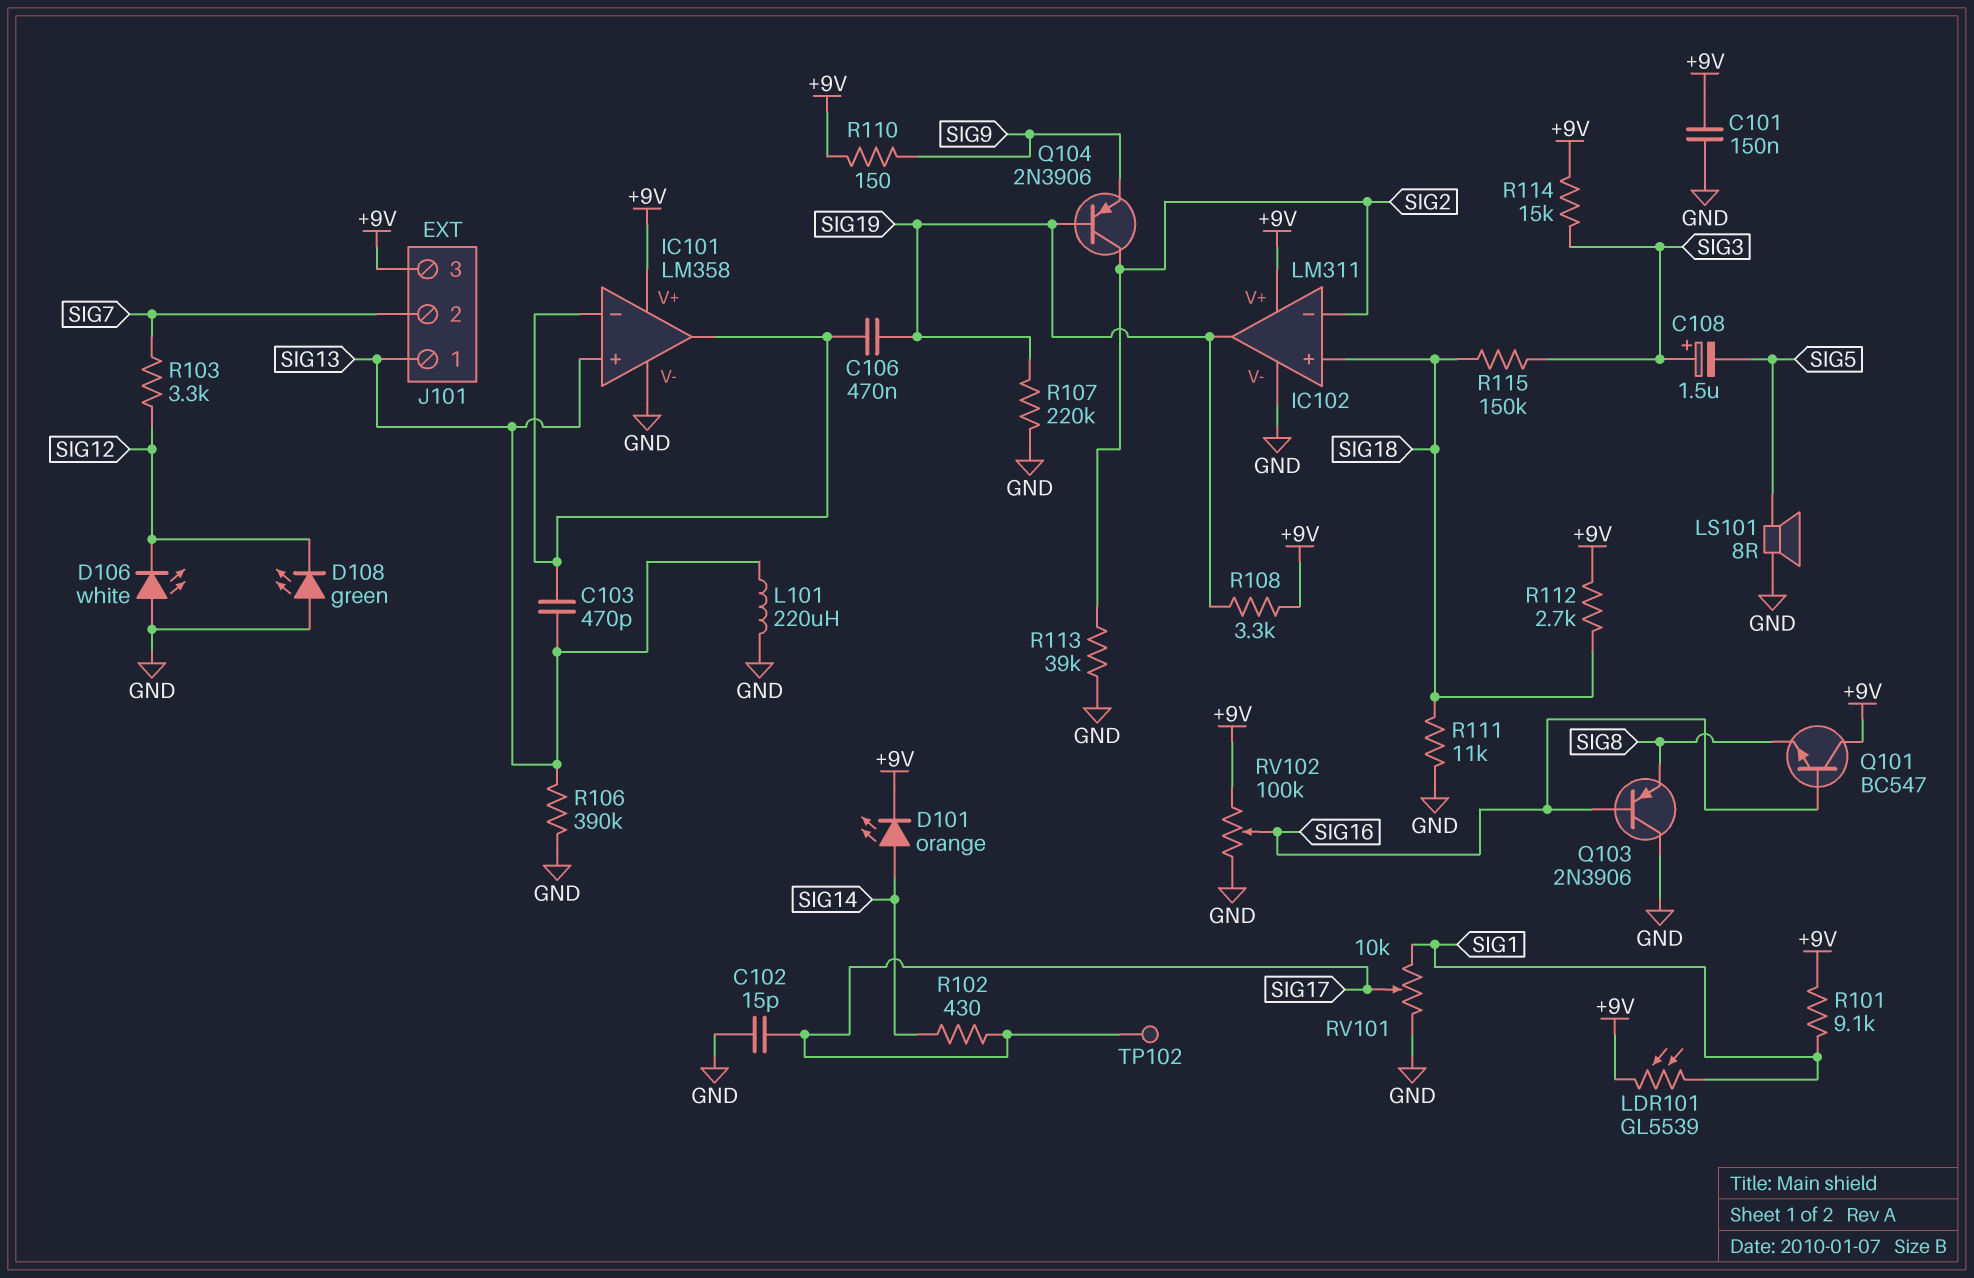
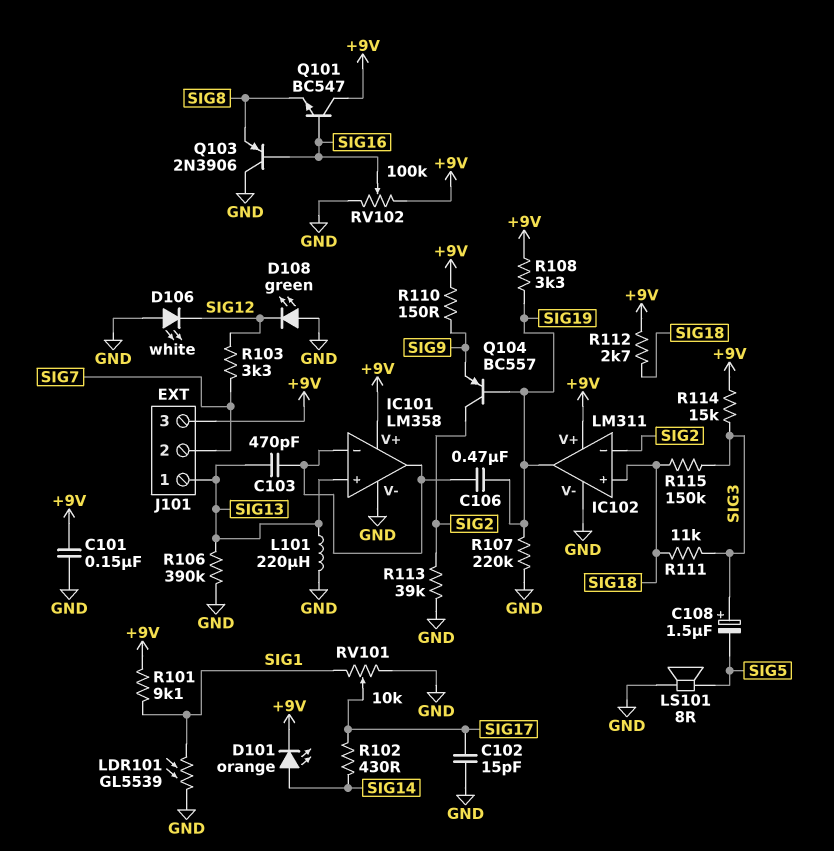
LDR101: GL5539 (+9V, SIG1) -> GL5539 (GND, SIG1)
Q104: PNP 2N3906 (B SIG19, C SIG2, E SIG9) -> PNP BC557 (B SIG19, C SIG2, E SIG9)
R111: 11k (GND, SIG18) -> 11k (SIG3, SIG18)
TP102: test point (SIG17) -> none

